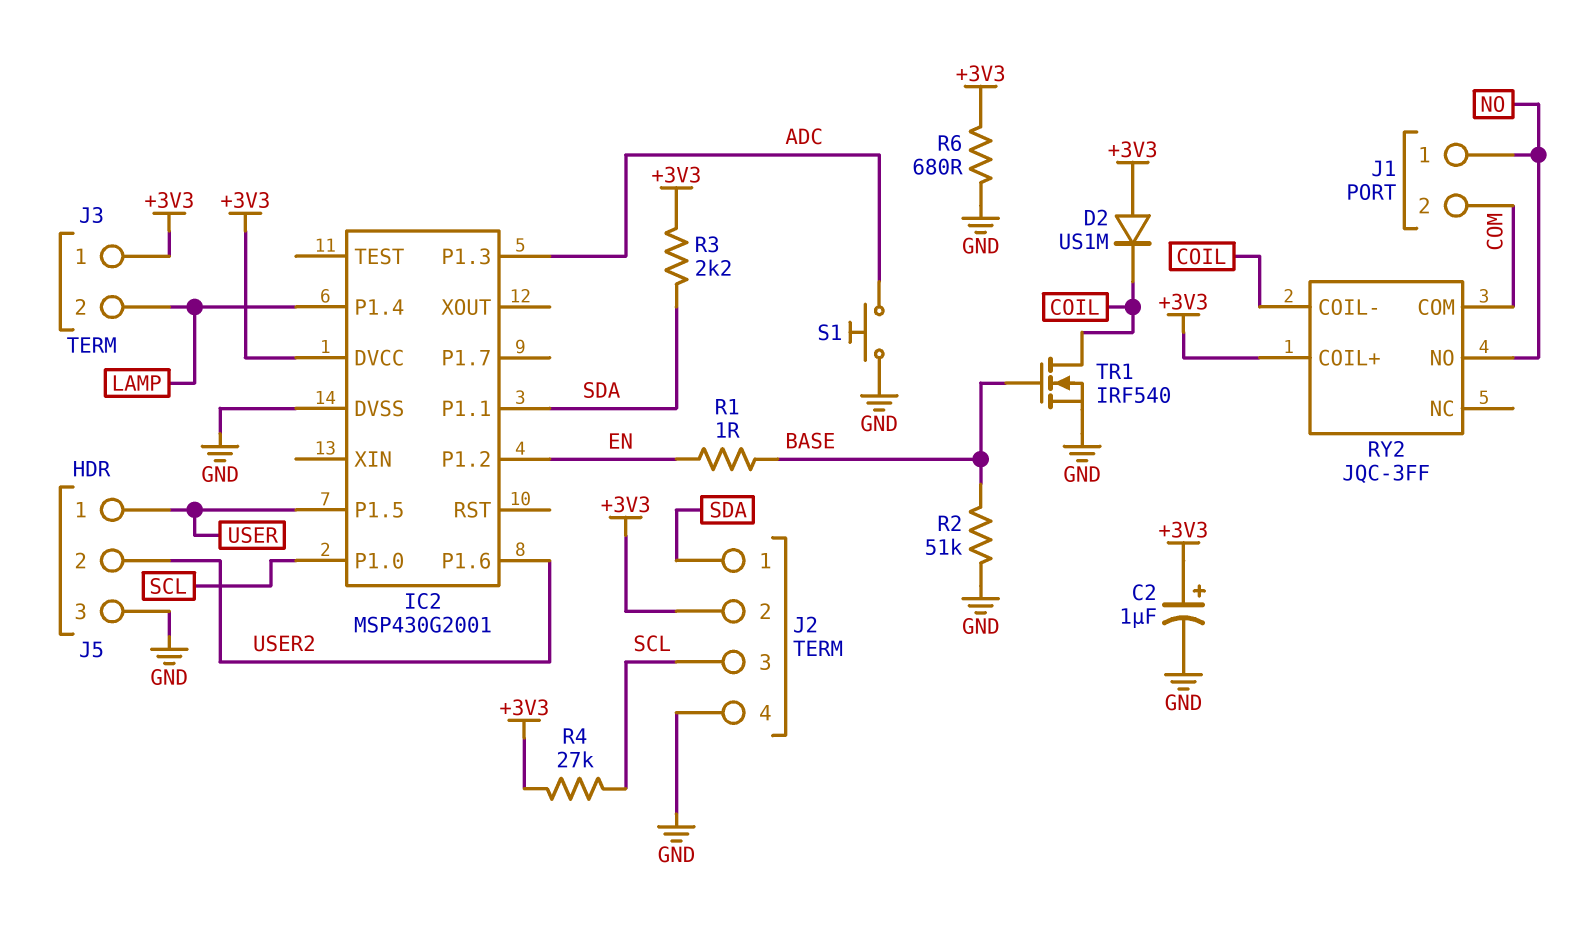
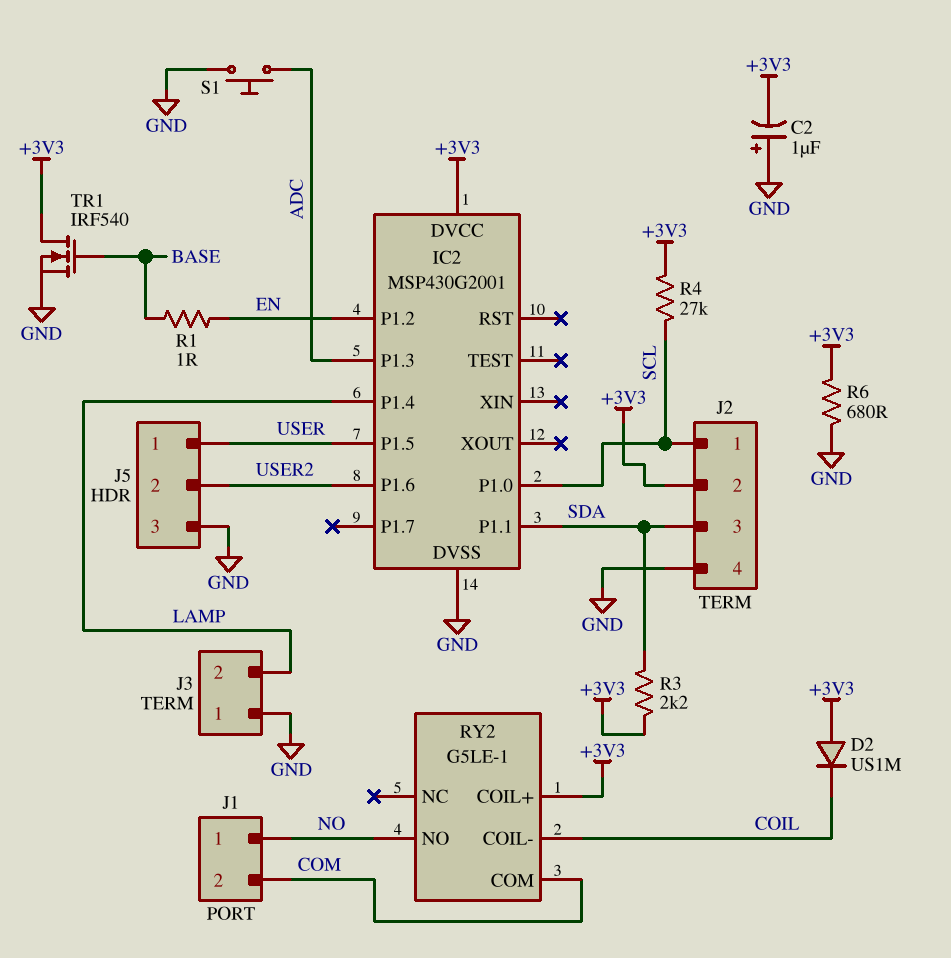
C2: 1uF (plus +3V3, minus GND) -> 1uF (plus GND, minus +3V3)
J2 pin 1: SDA -> SCL
J2 pin 3: SCL -> SDA
J3 pin 1: +3V3 -> GND
R2: 51k (BASE, GND) -> none
RY2: JQC-3FF -> G5LE-1
TR1: NMOS IRF540 (G BASE, D COIL, S GND) -> NMOS IRF540 (G BASE, D +3V3, S GND)

